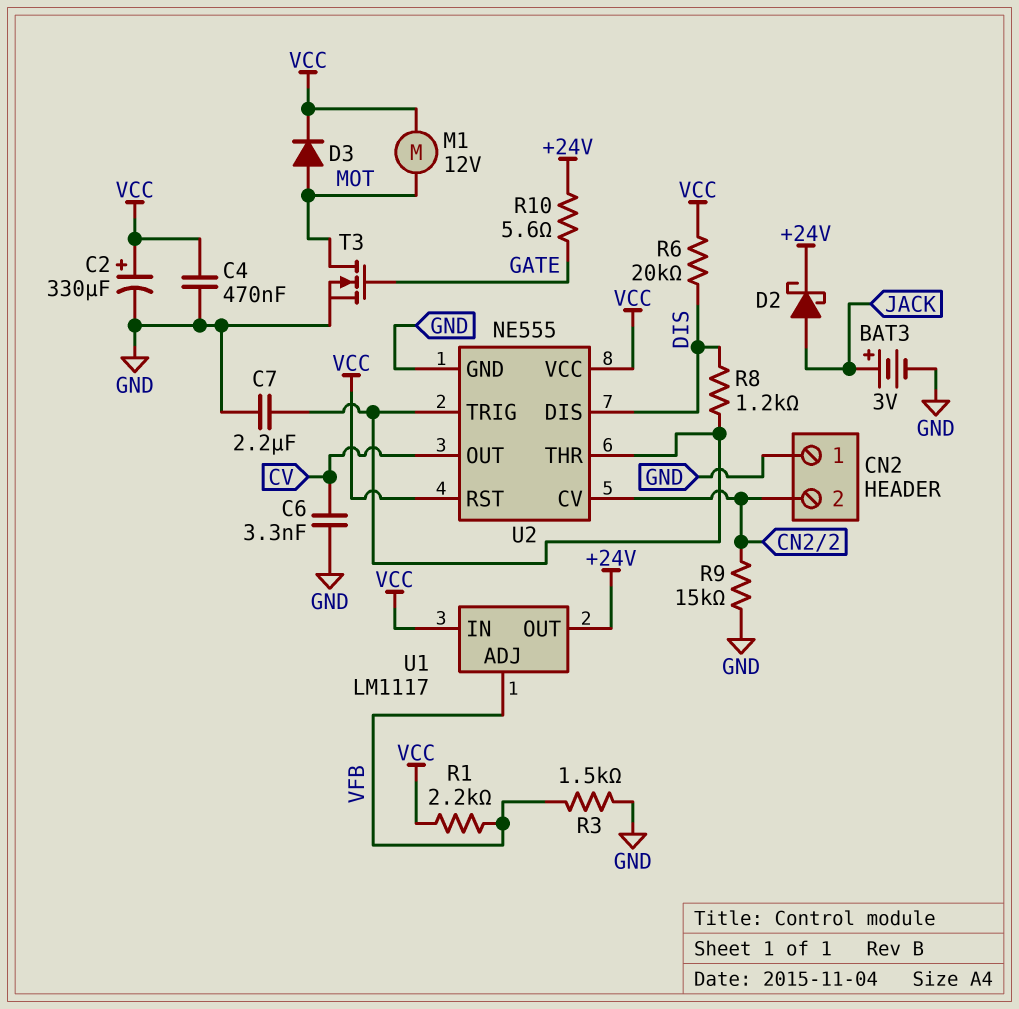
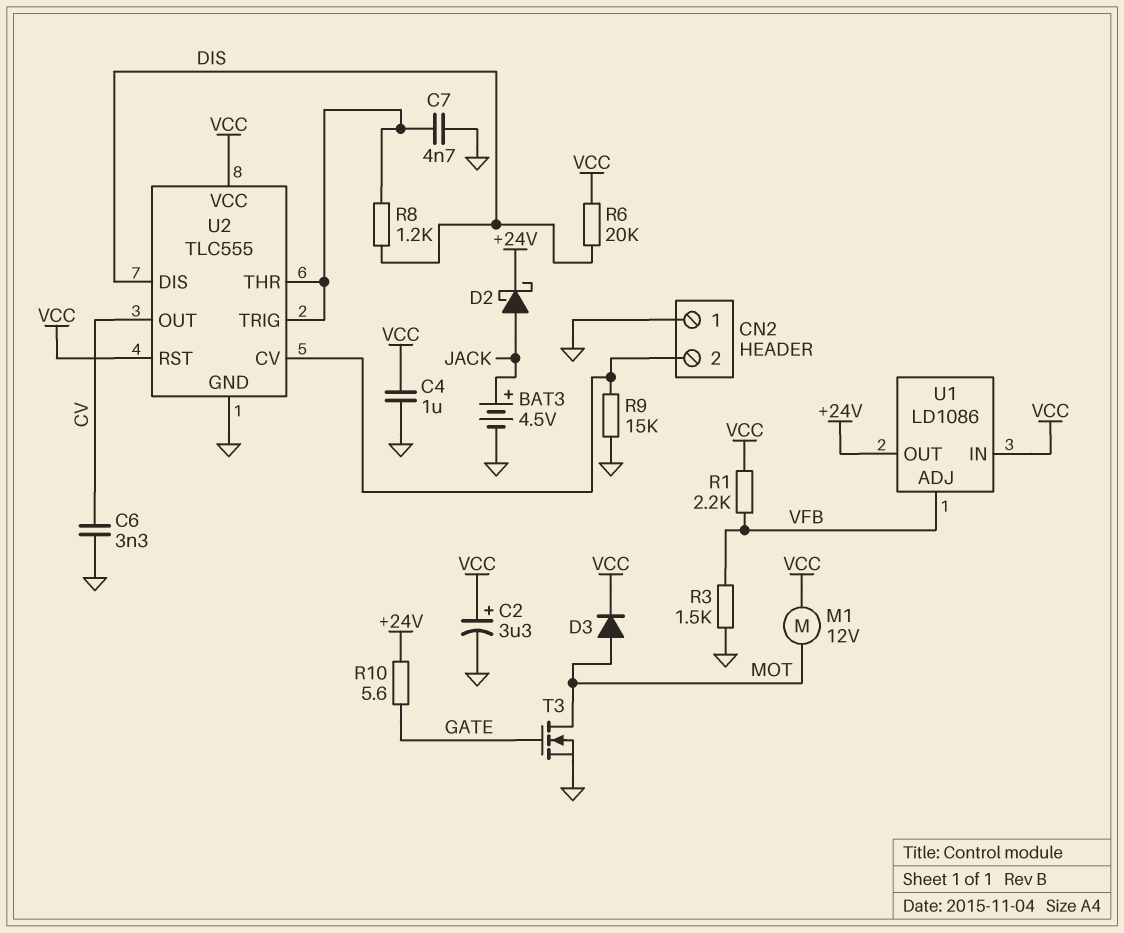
BAT3: 3V (plus JACK, minus GND) -> 4.5V (plus JACK, minus GND)
C2: 330uF (plus VCC, minus GND) -> 3.3uF (plus VCC, minus GND)
C4: 470nF (GND, VCC) -> 1uF (GND, VCC)
C7: 2.2uF (GND, U2/THR) -> 4.7nF (GND, U2/THR)
U1: LM1117 -> LD1086
U2: NE555 -> TLC555

